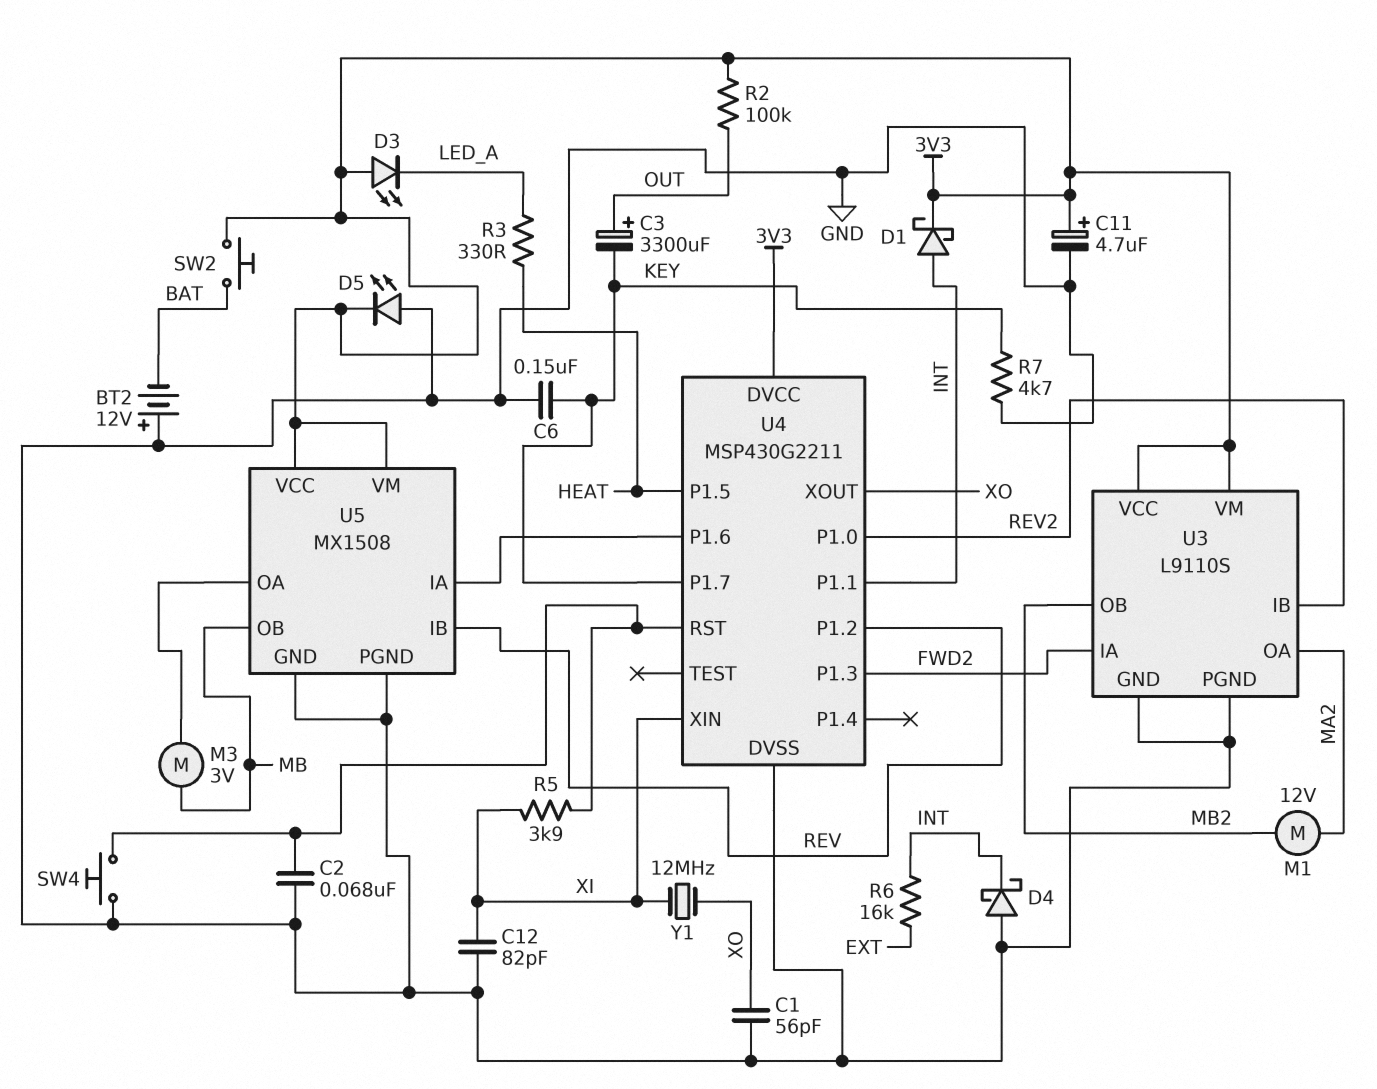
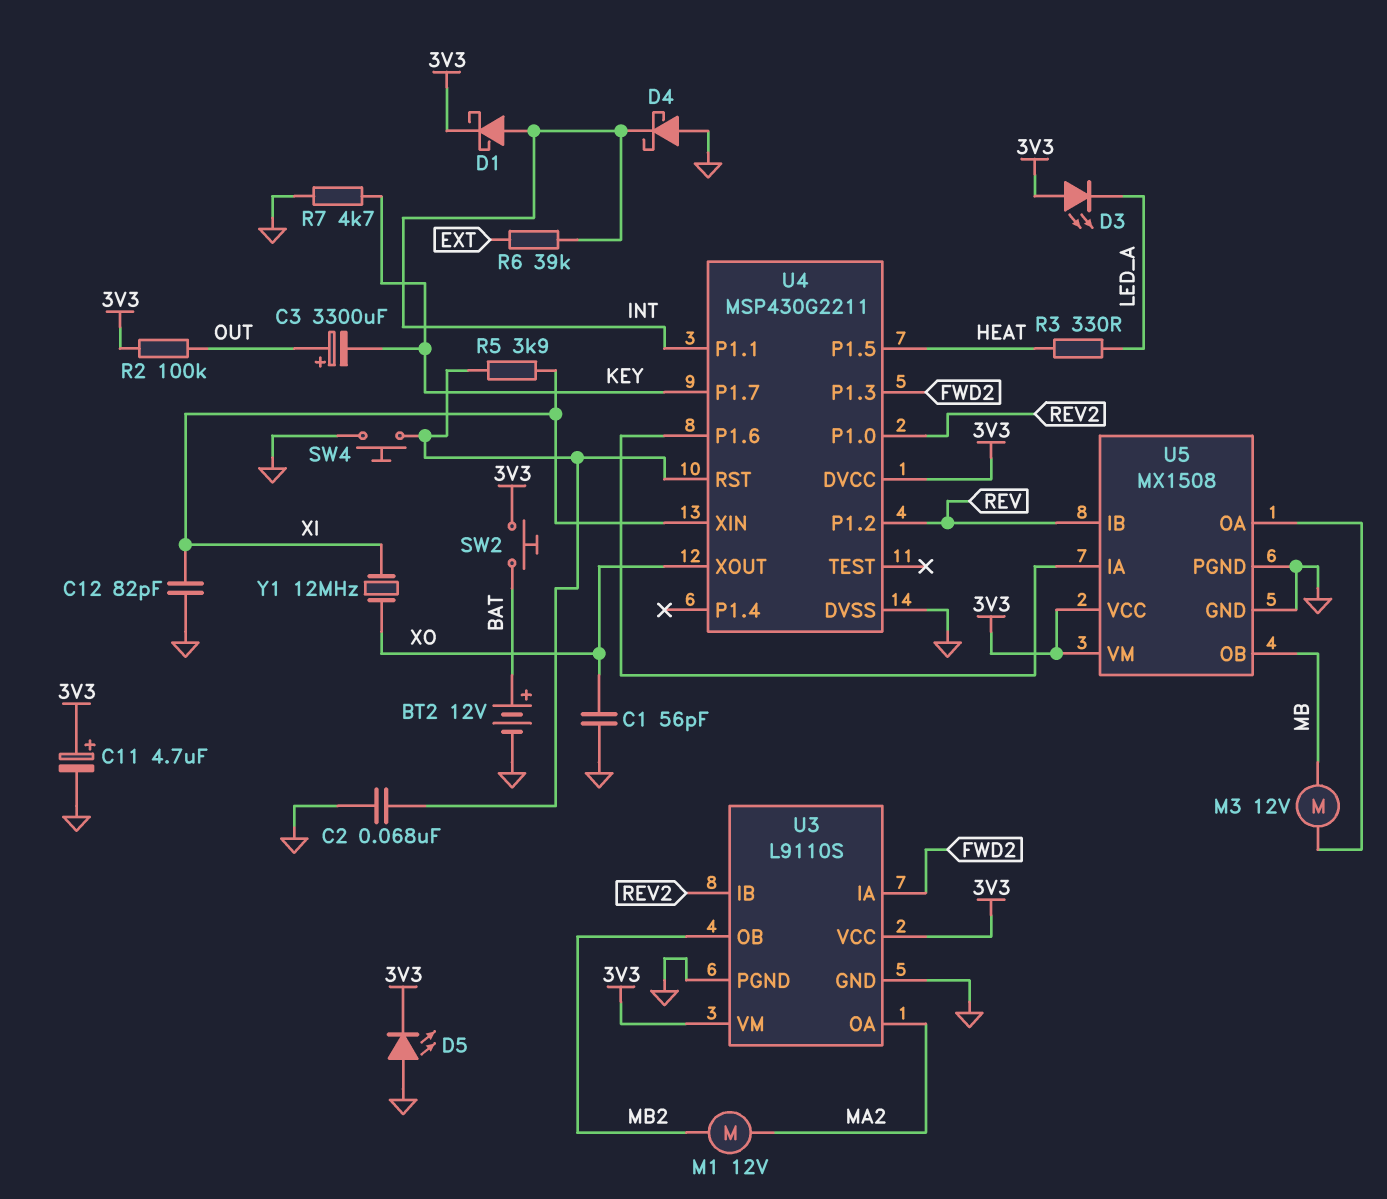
BT2: 12V (plus GND, minus BAT) -> 12V (plus BAT, minus GND)
C6: 150nF (GND, KEY) -> none
M3: motor 3V (MB, U5/OA) -> motor 12V (MB, U5/OA)
R6: 16k (EXT, INT) -> 39k (EXT, INT)

